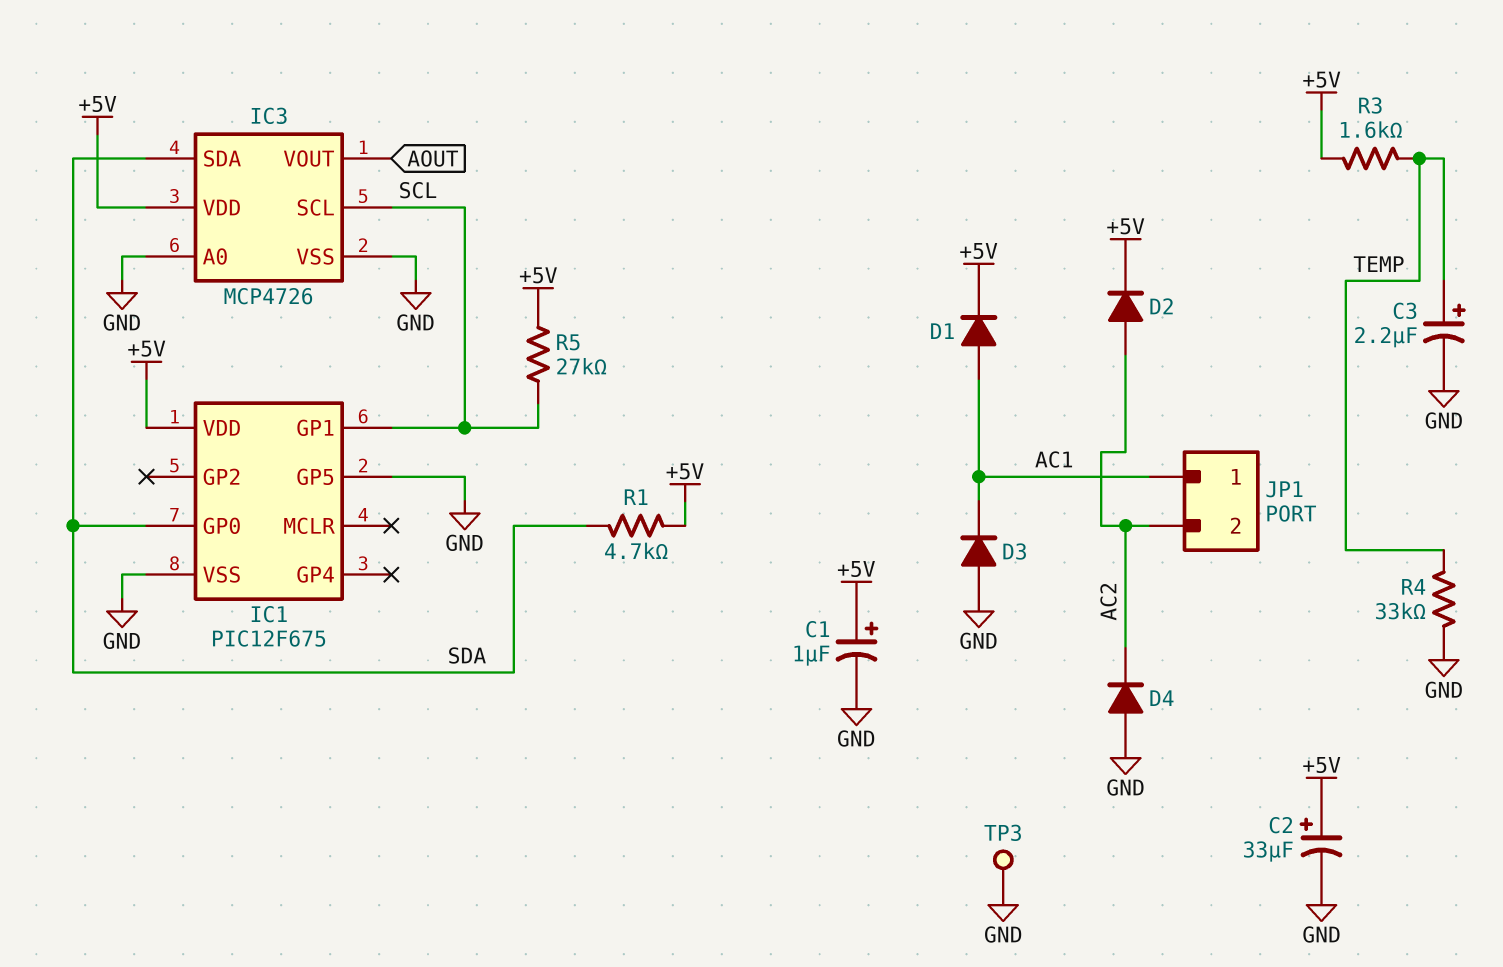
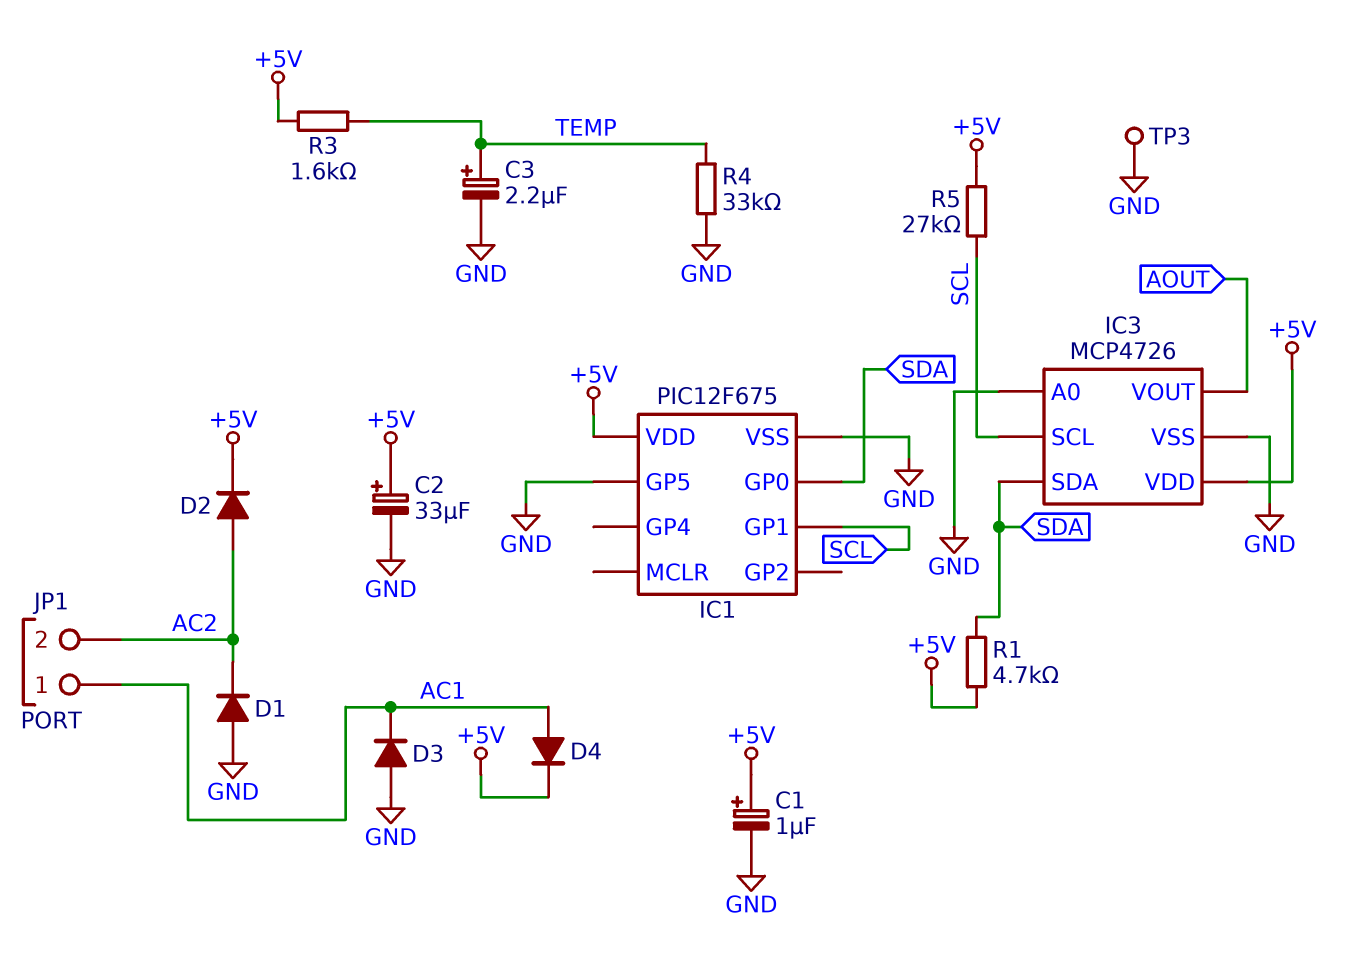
D1: diode (A AC1, K +5V) -> diode (A GND, K AC2)
D4: diode (A GND, K AC2) -> diode (A AC1, K +5V)

